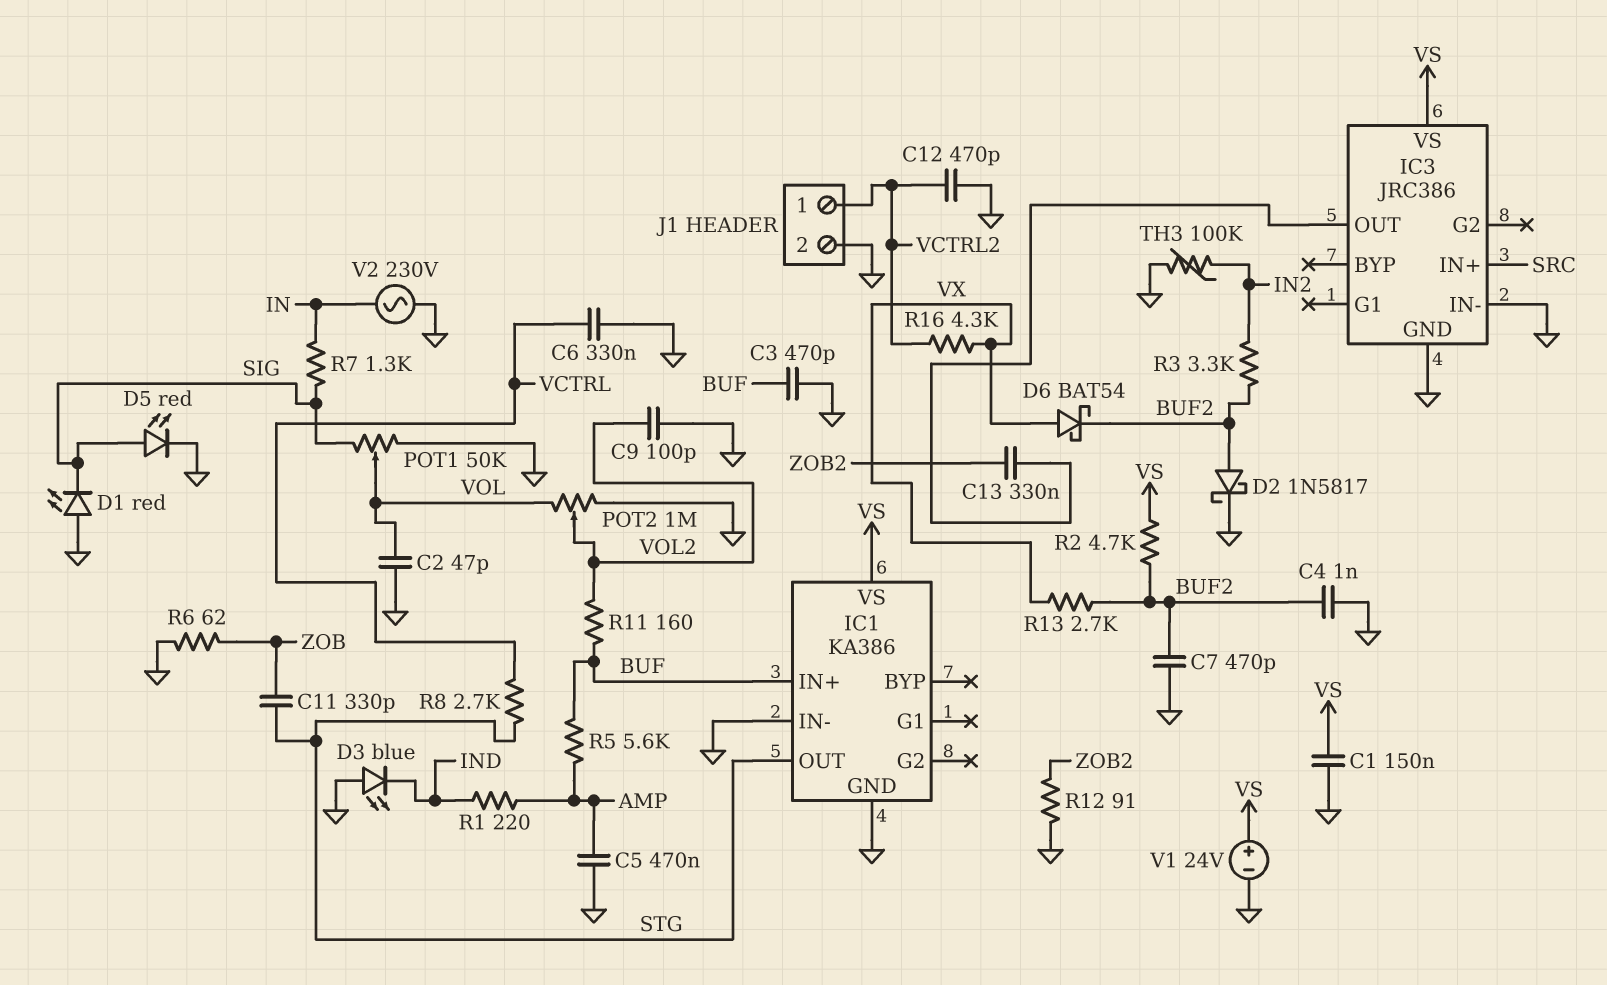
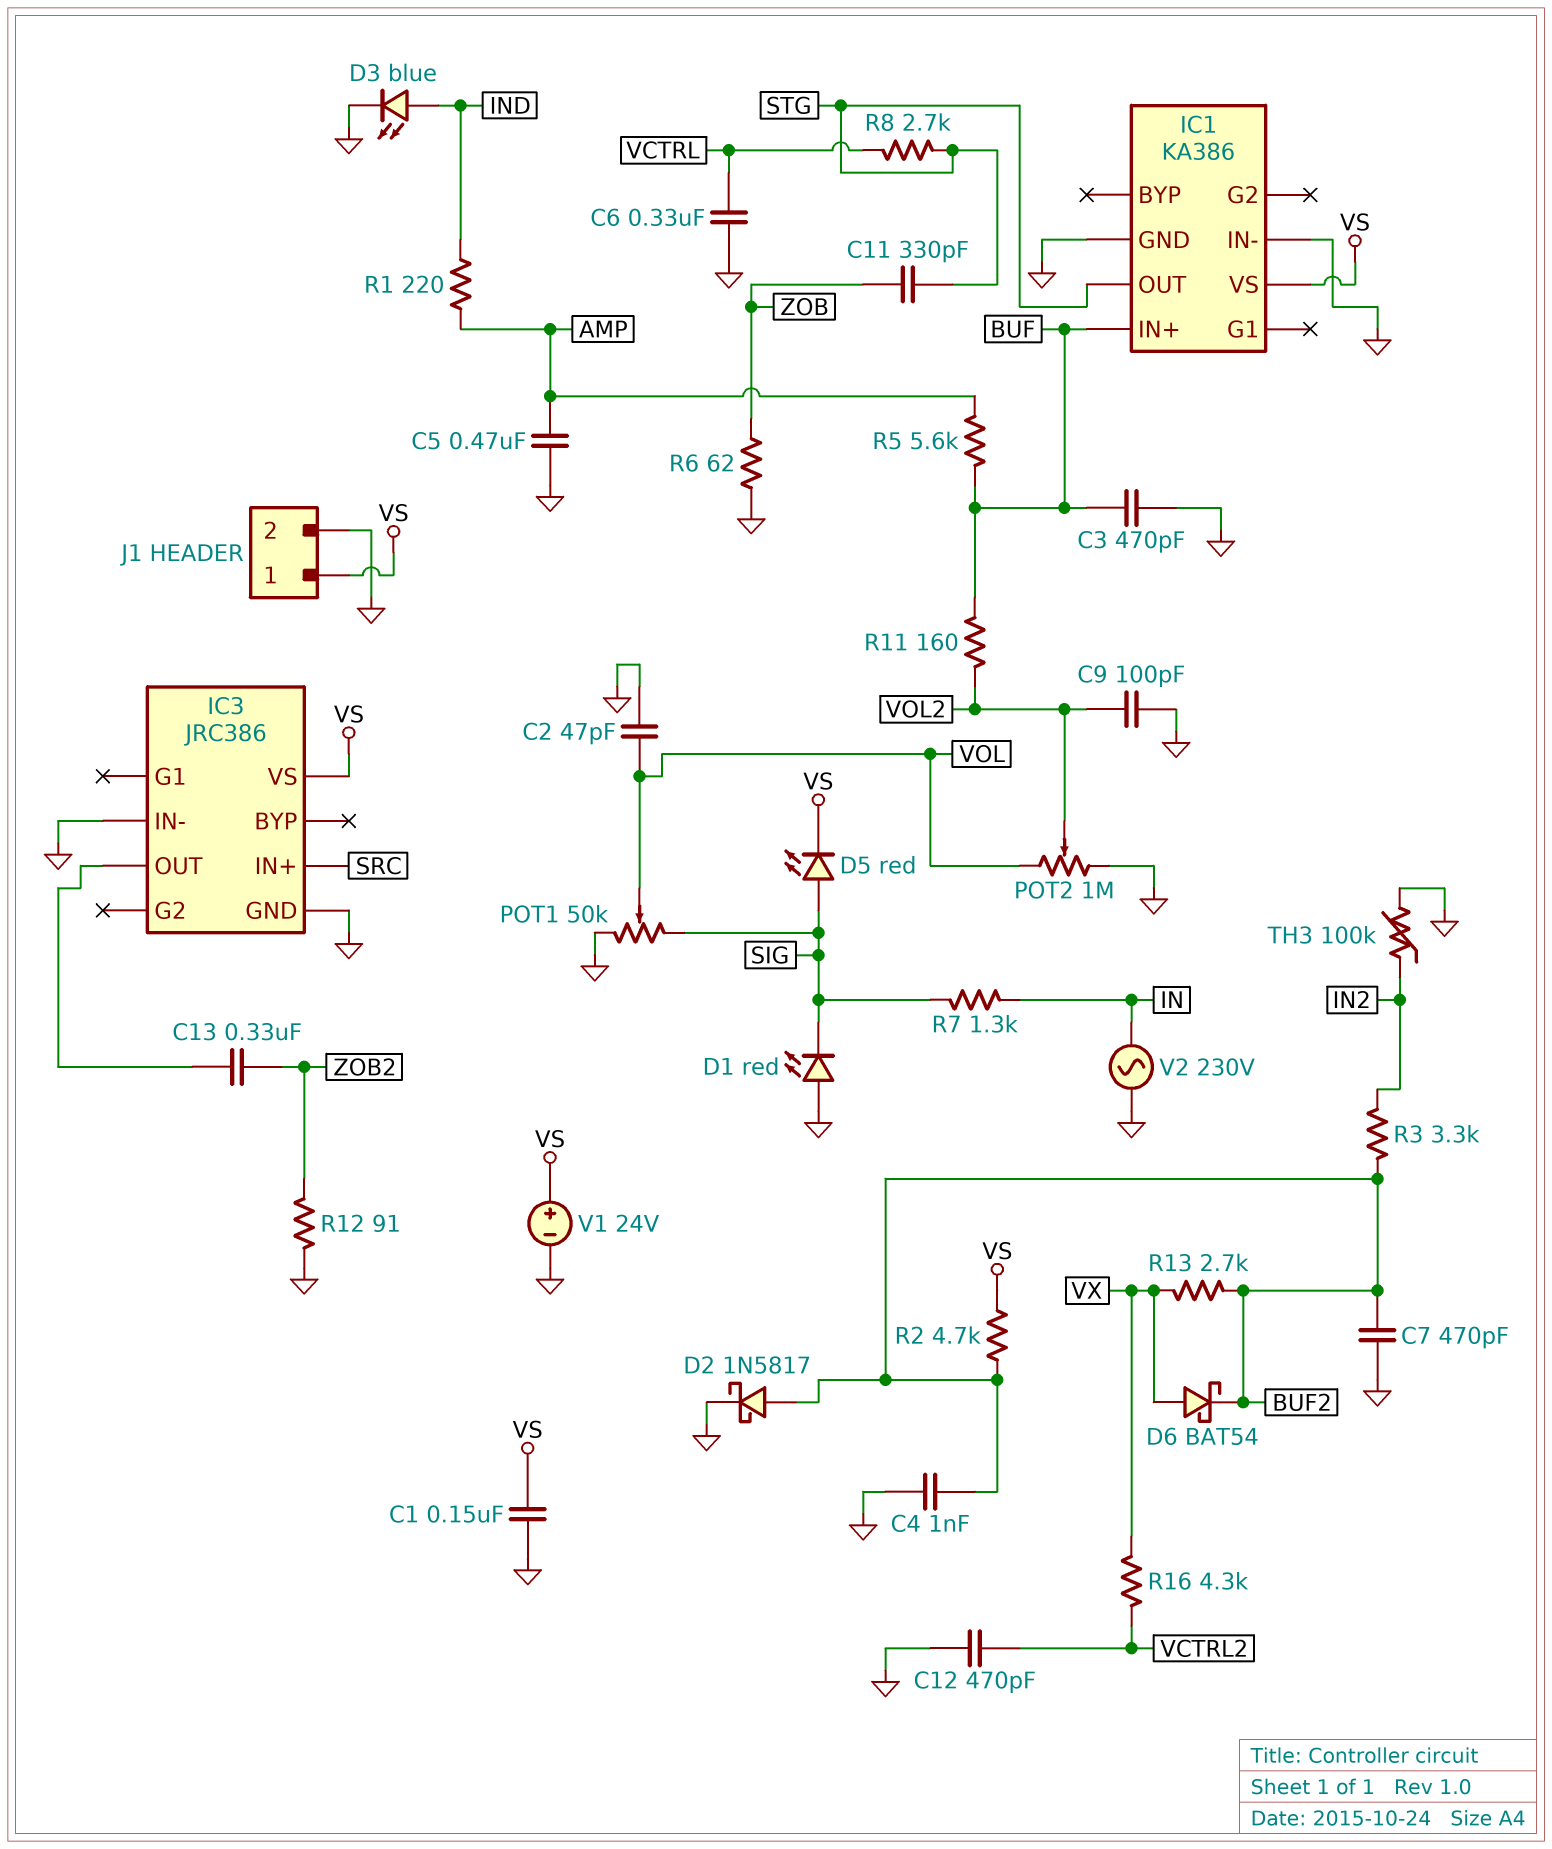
D3: LED blue (A GND, K IND) -> LED blue (A IND, K GND)
D5: LED red (A SIG, K GND) -> LED red (A SIG, K VS)
J1 pin 1: VCTRL2 -> VS

